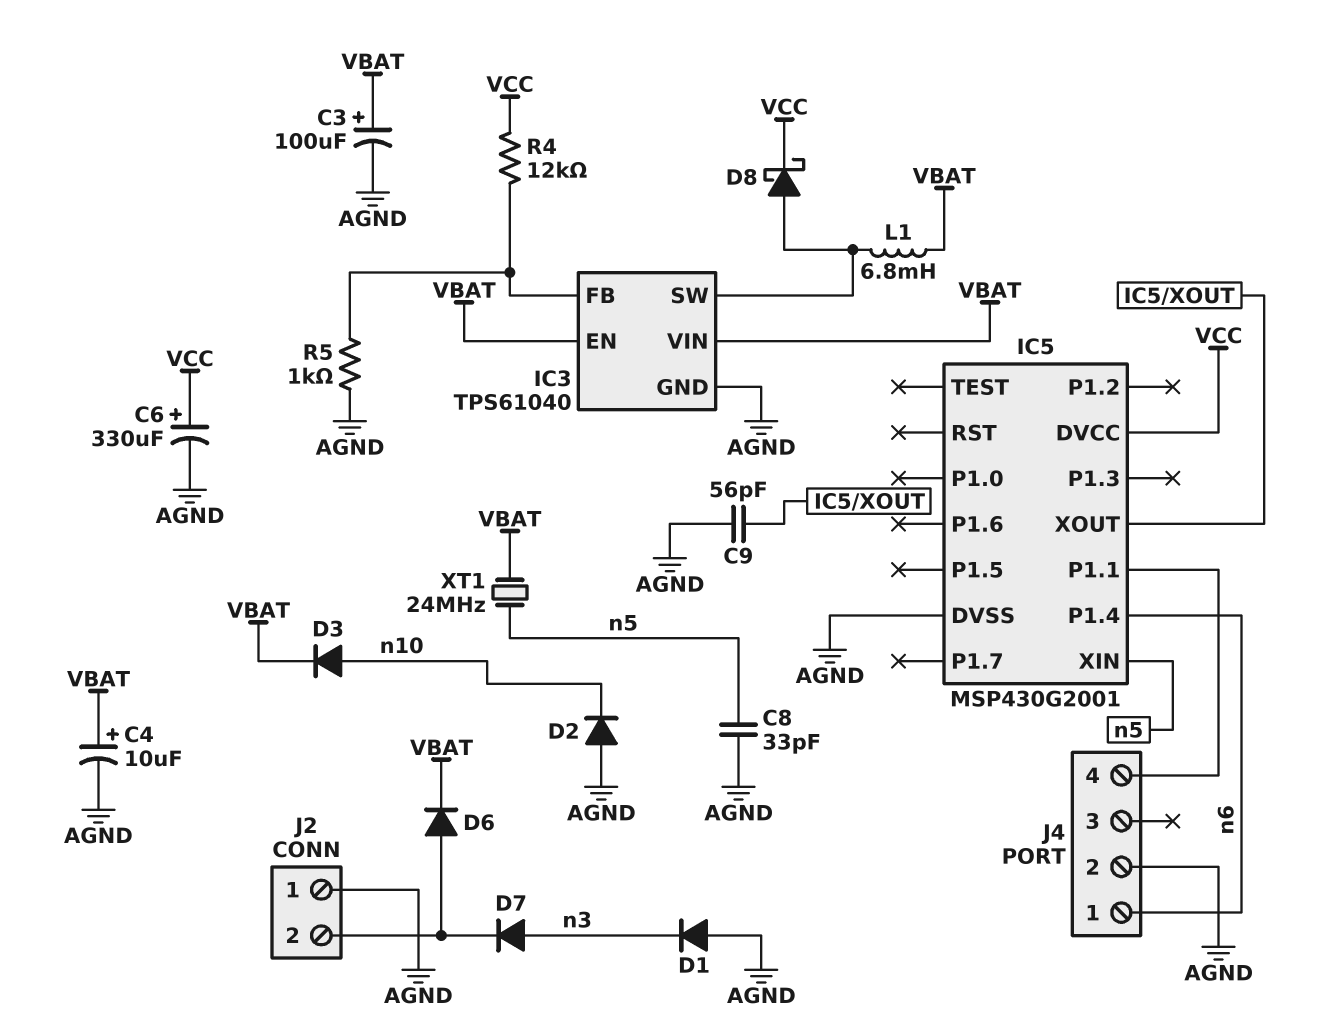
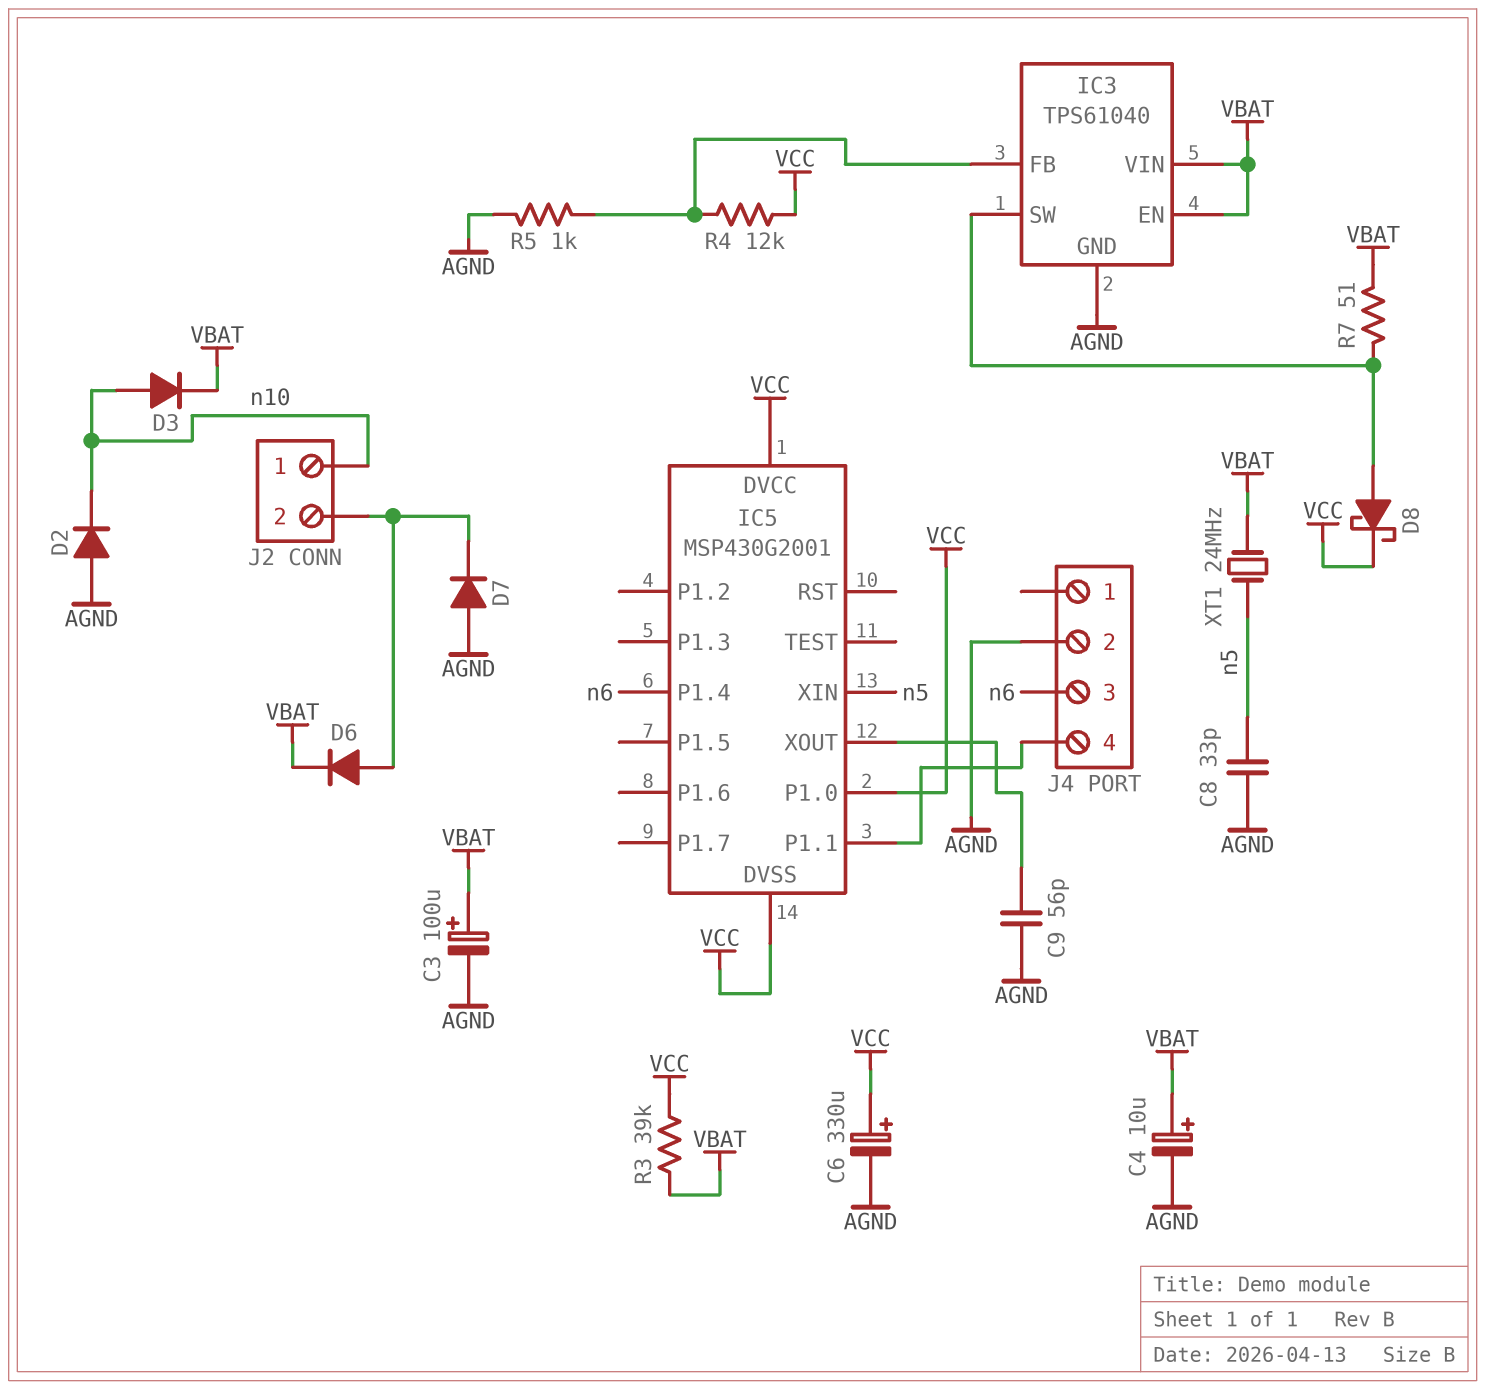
D1: diode (A AGND, K n3) -> none
D7: diode (A n3, K J2/2) -> diode (A AGND, K J2/2)
IC5 pin DVSS: AGND -> VCC
IC5 pin P1.0: none -> VCC
J2 pin 1: AGND -> n10
J4 pin 1: n6 -> none
J4 pin 3: none -> n6
L1: 6.8mH (IC3/SW, VBAT) -> none
R3: none -> 39k (VBAT, VCC)
R7: none -> 51 (IC3/SW, VBAT)

